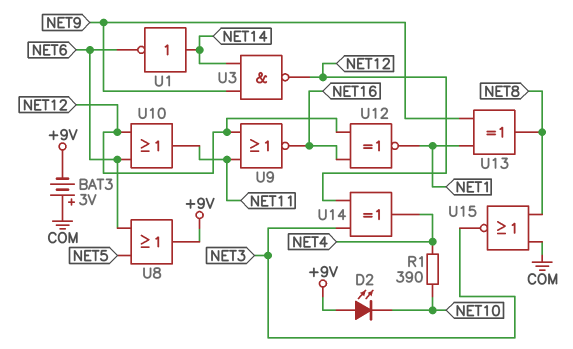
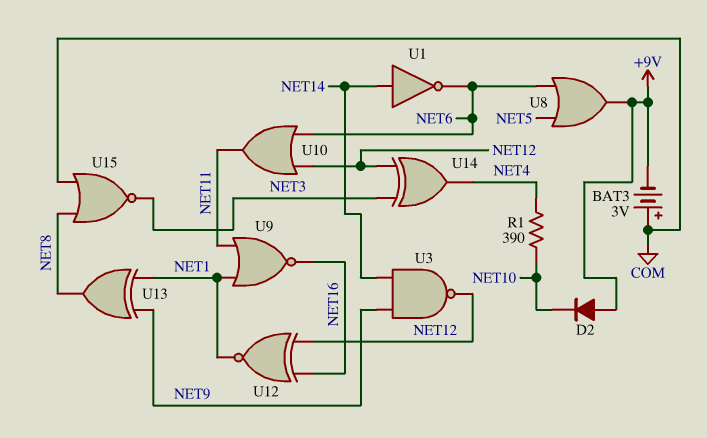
D2: LED (A +9V, K NET10) -> diode (A +9V, K NET10)
U9: NOR (in NET11, in NET12, out NET16) -> NOR (in NET1, in NET11, out NET16)

